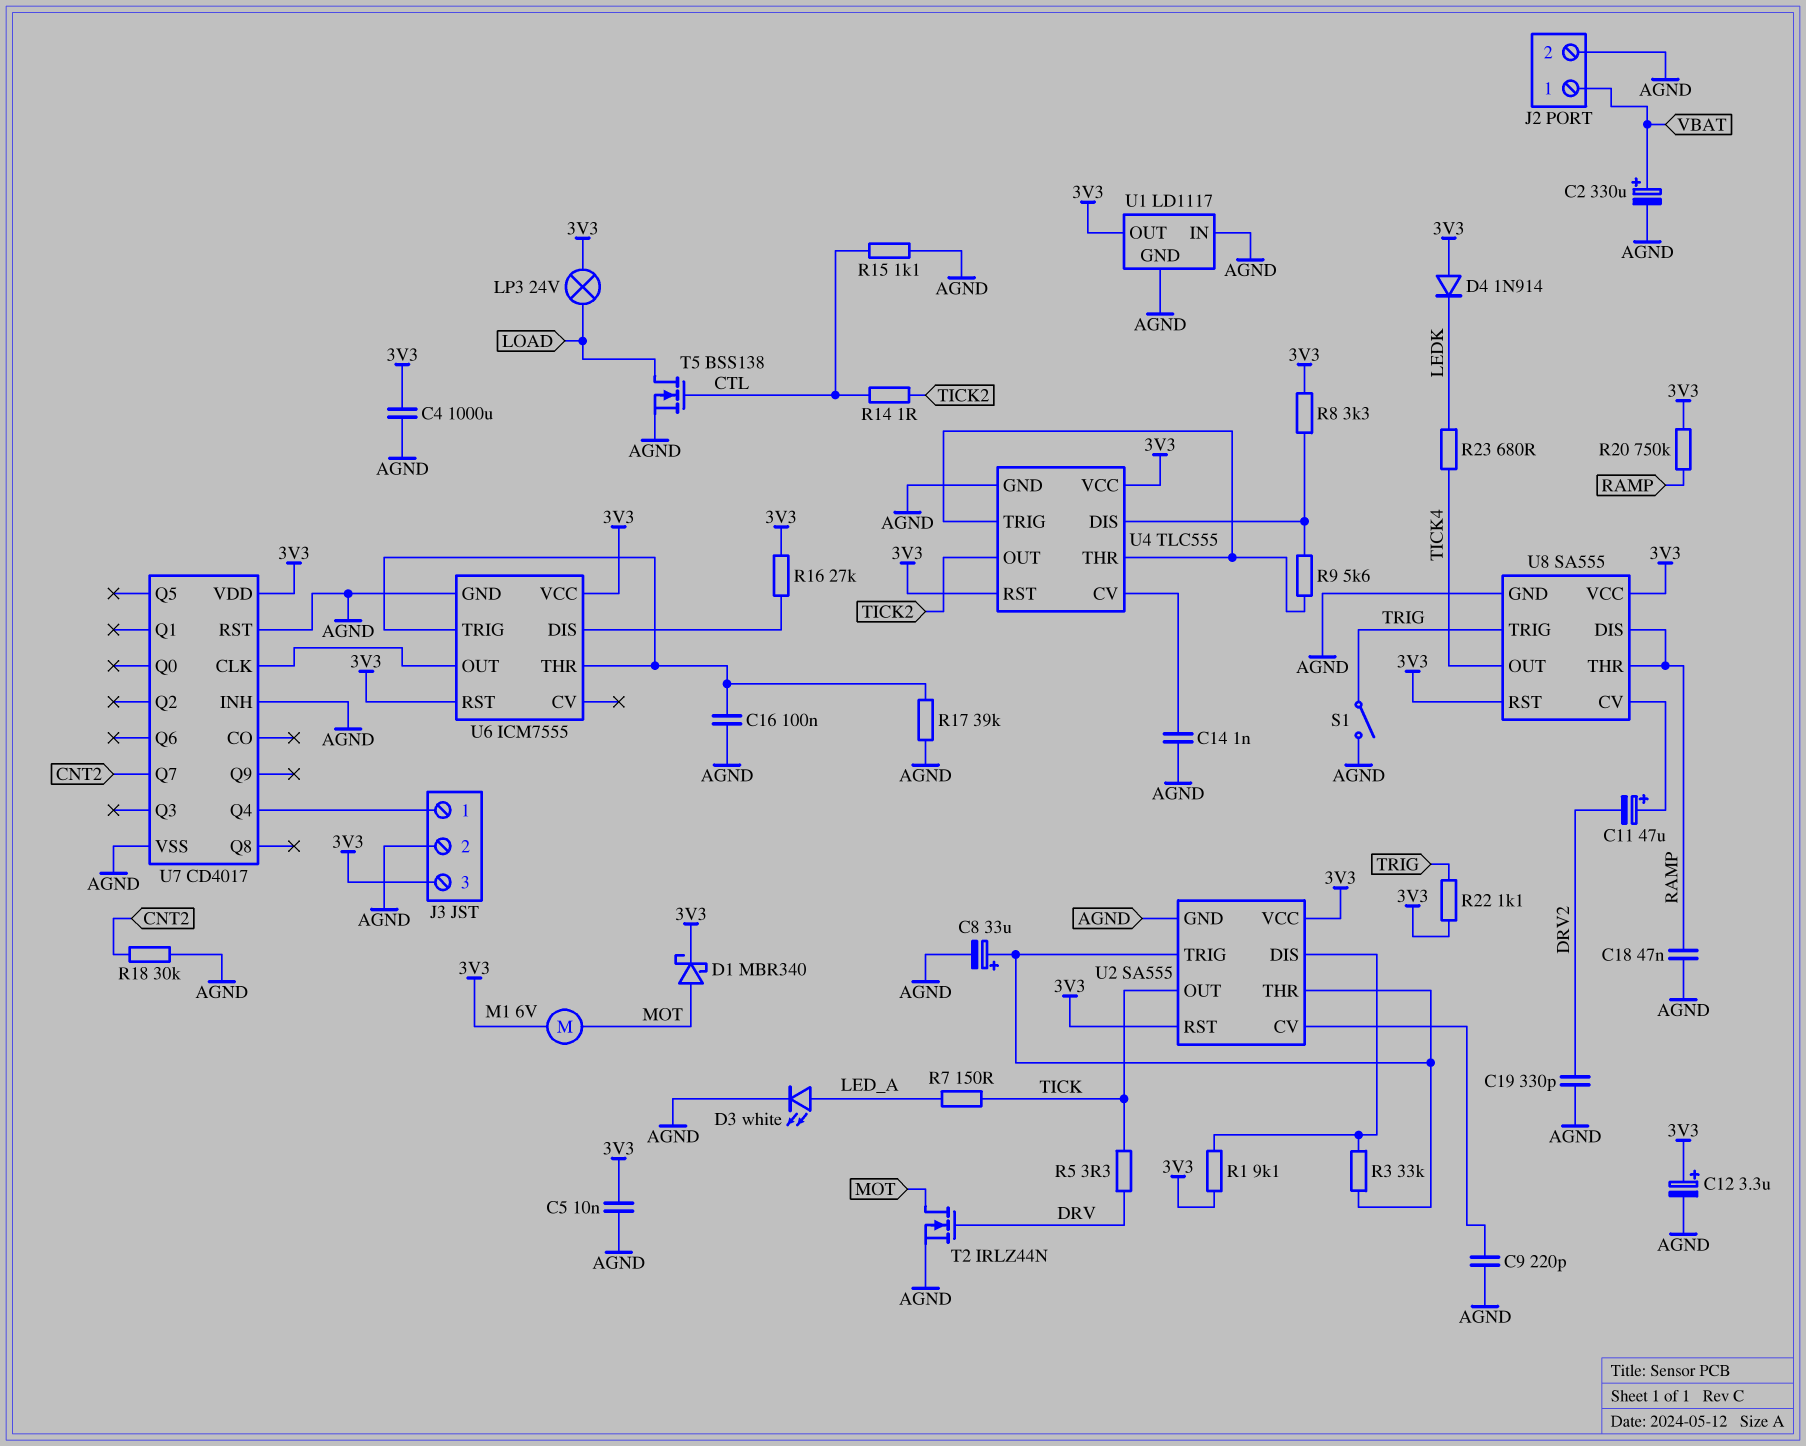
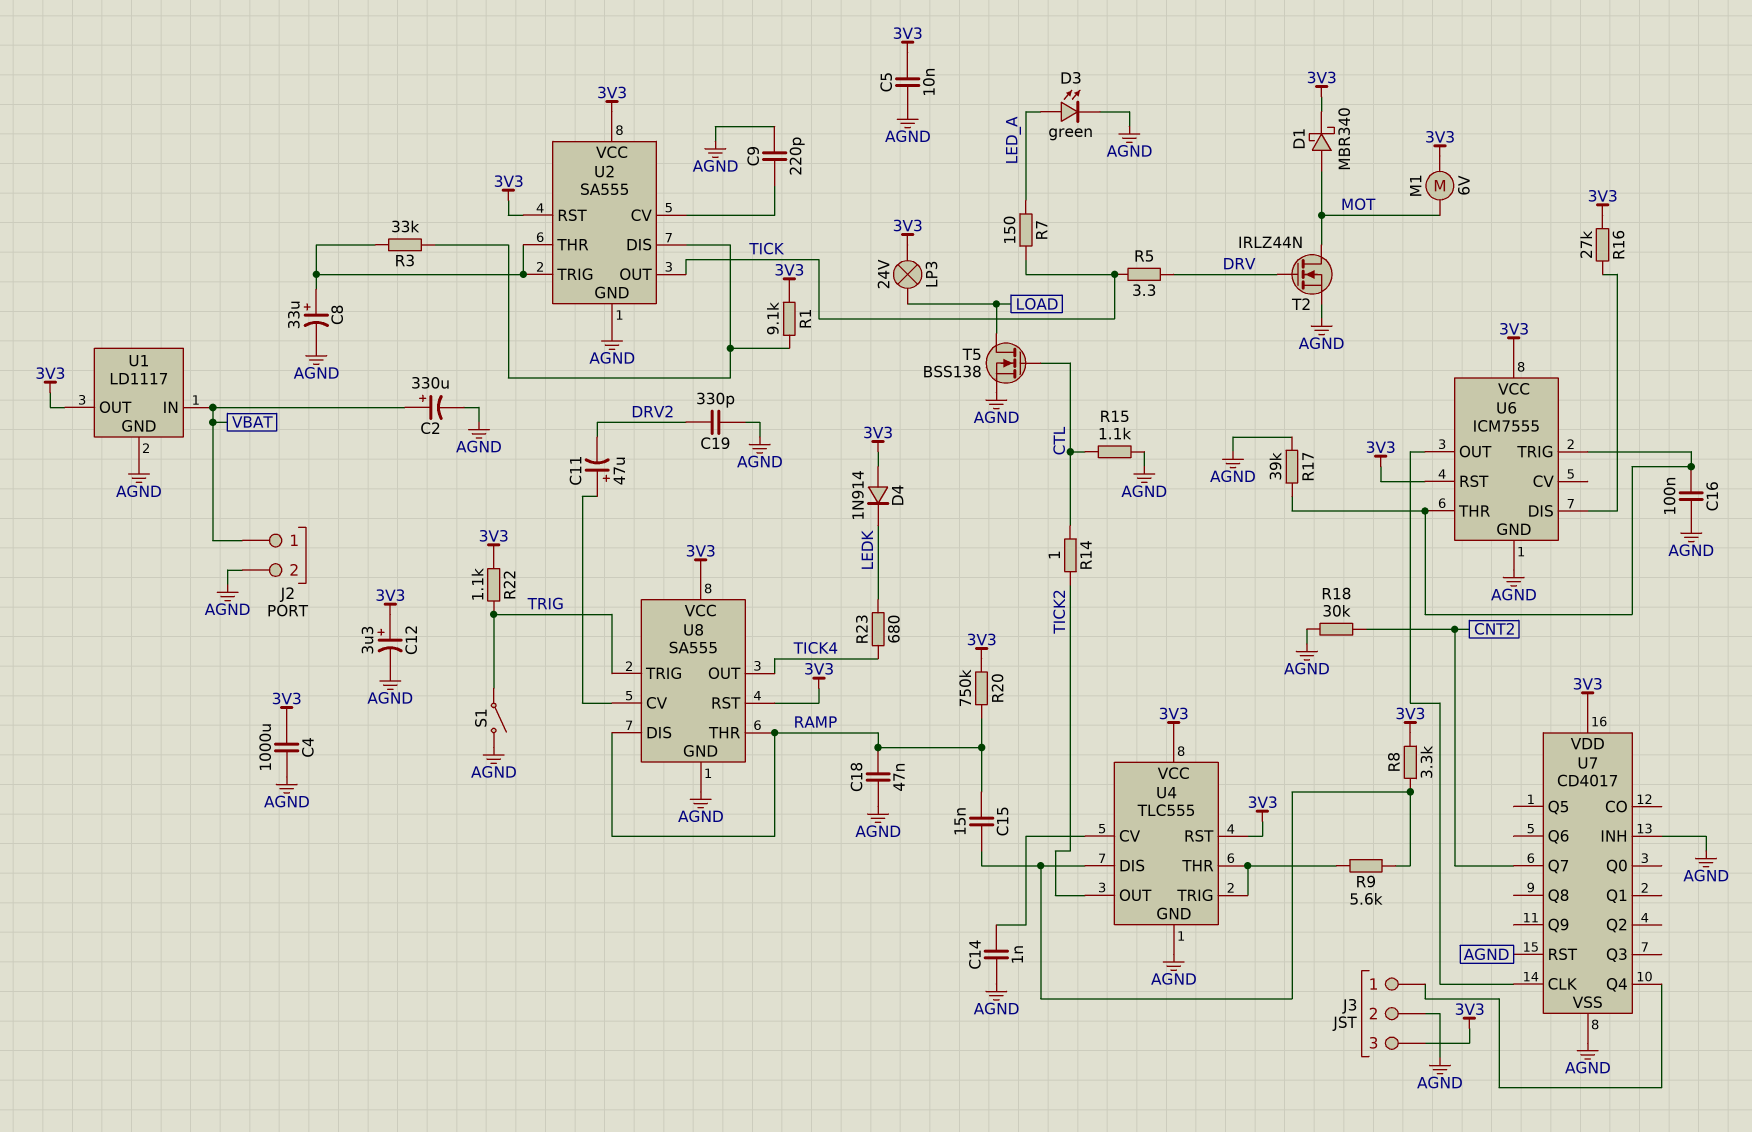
C15: none -> 15nF (RAMP, U4/DIS)
D3: LED white (A LED_A, K AGND) -> LED green (A LED_A, K AGND)
U1 pin IN: AGND -> VBAT

